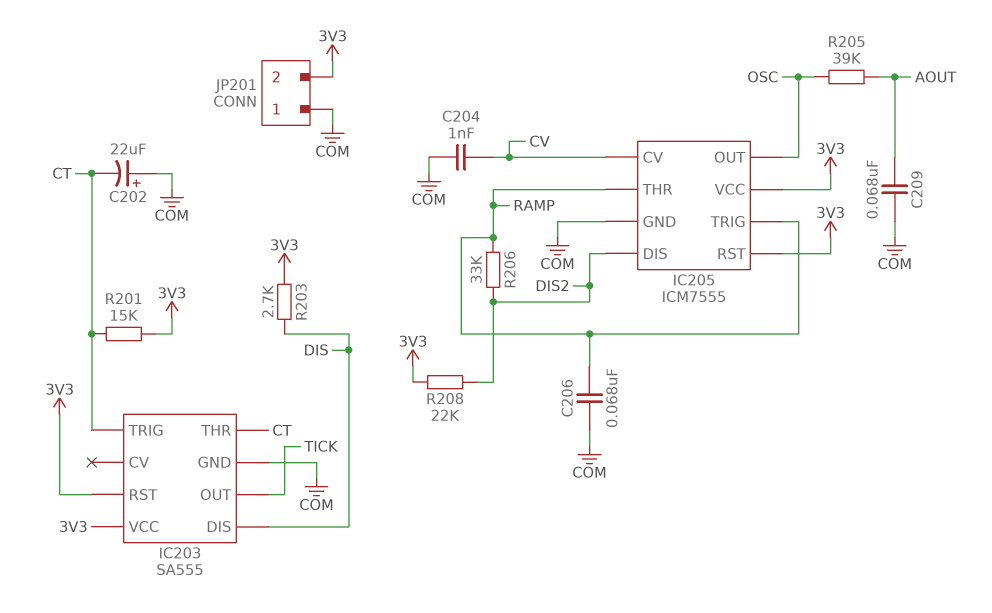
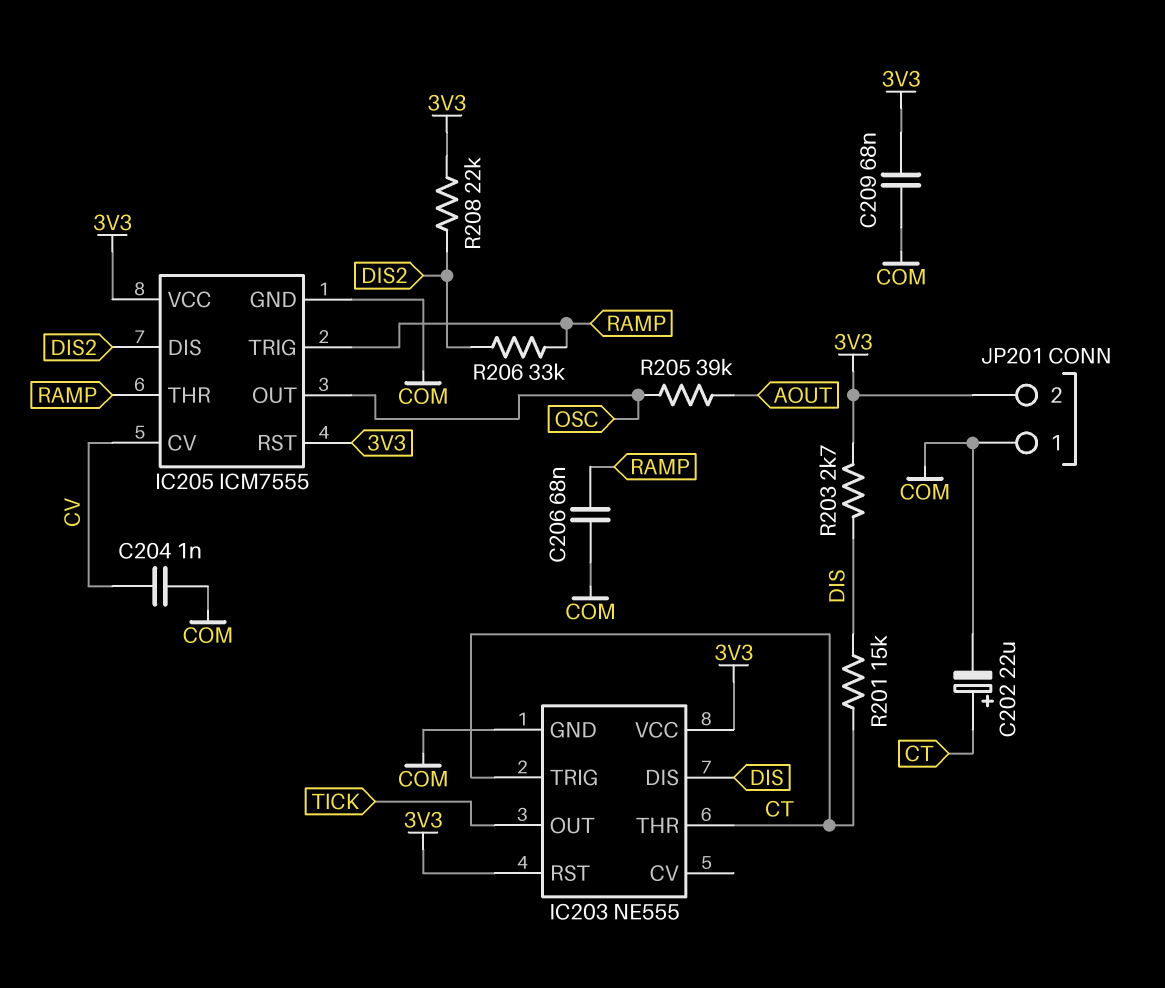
C202: 22uF (plus COM, minus CT) -> 22uF (plus CT, minus COM)
C209: 68nF (AOUT, COM) -> 68nF (3V3, COM)
IC203: SA555 -> NE555
R201: 15k (3V3, CT) -> 15k (CT, DIS)

